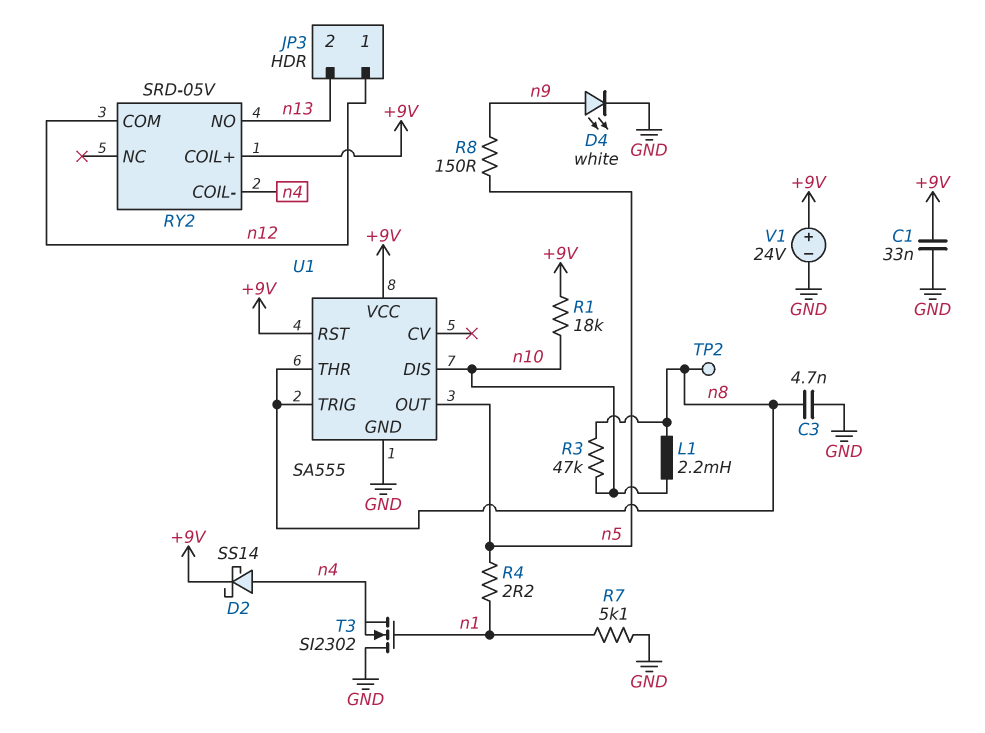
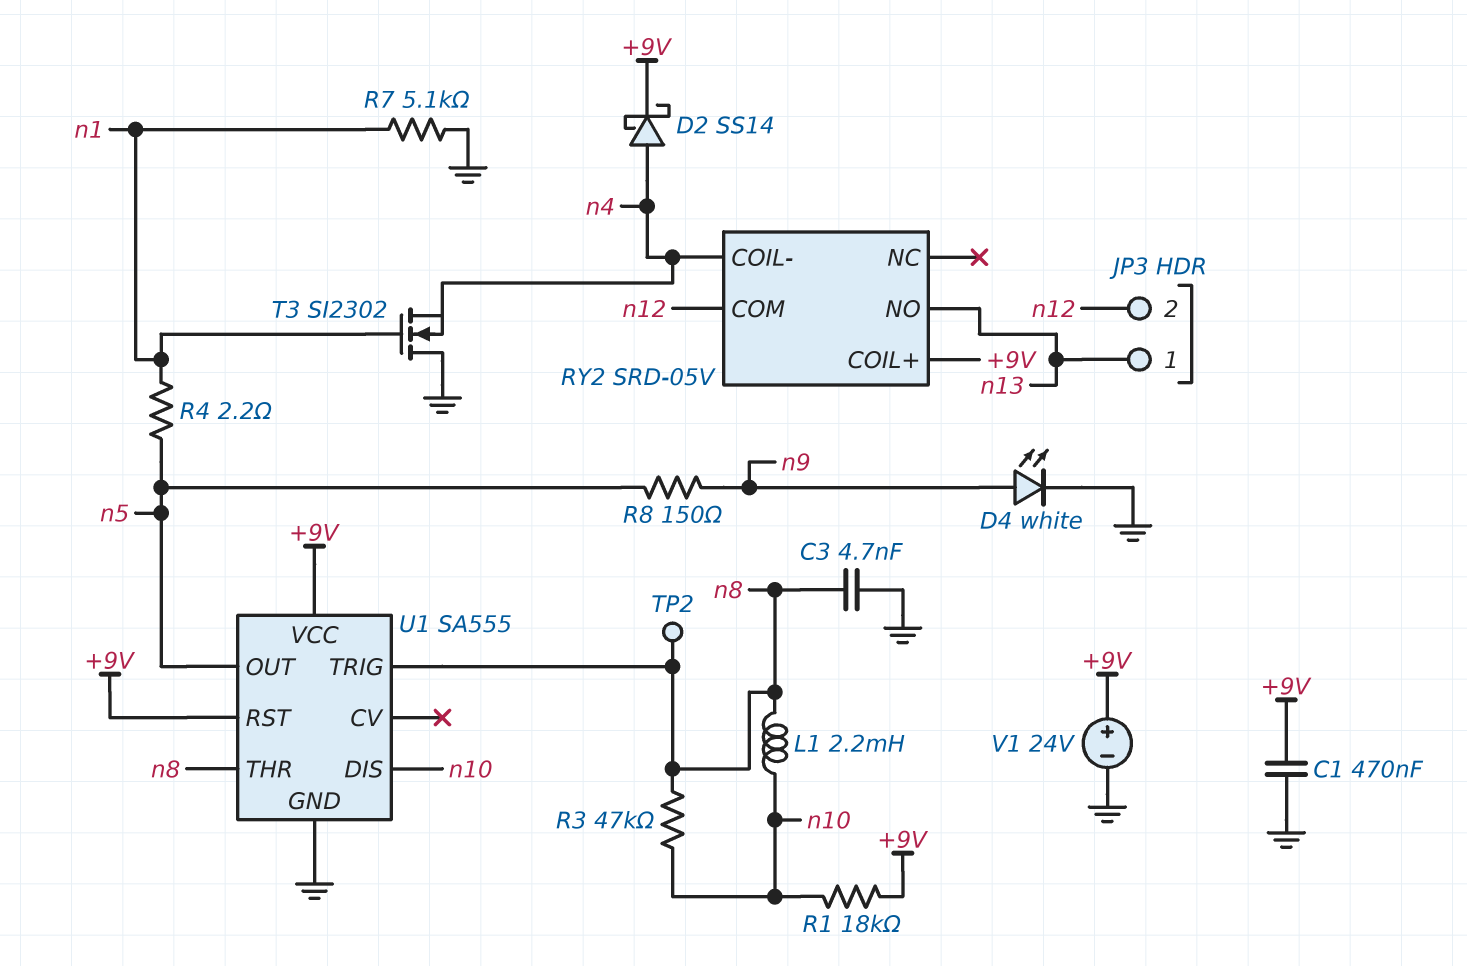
C1: 33nF (+9V, GND) -> 470nF (+9V, GND)
JP3 pin 1: n12 -> n13
JP3 pin 2: n13 -> n12

